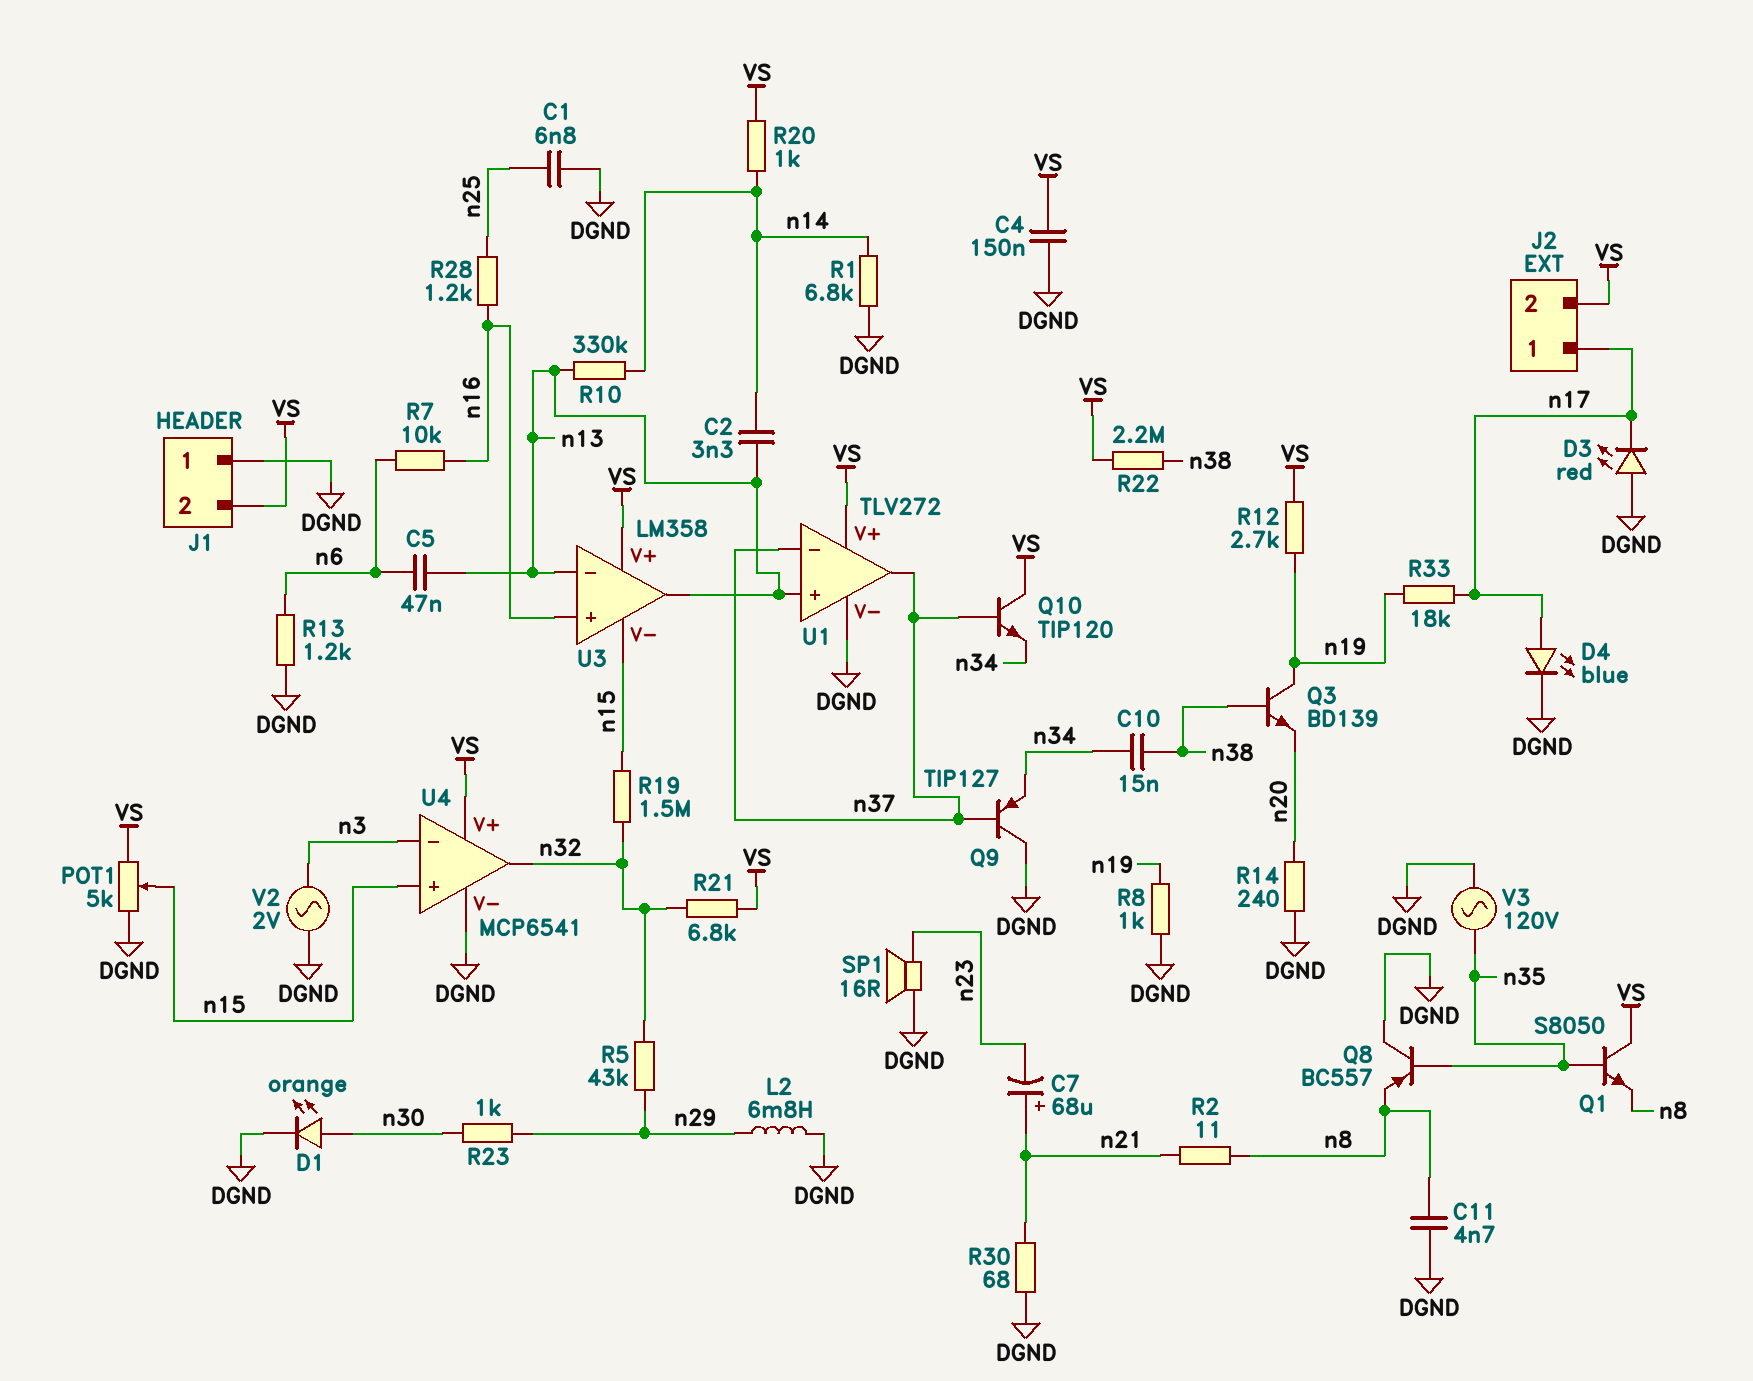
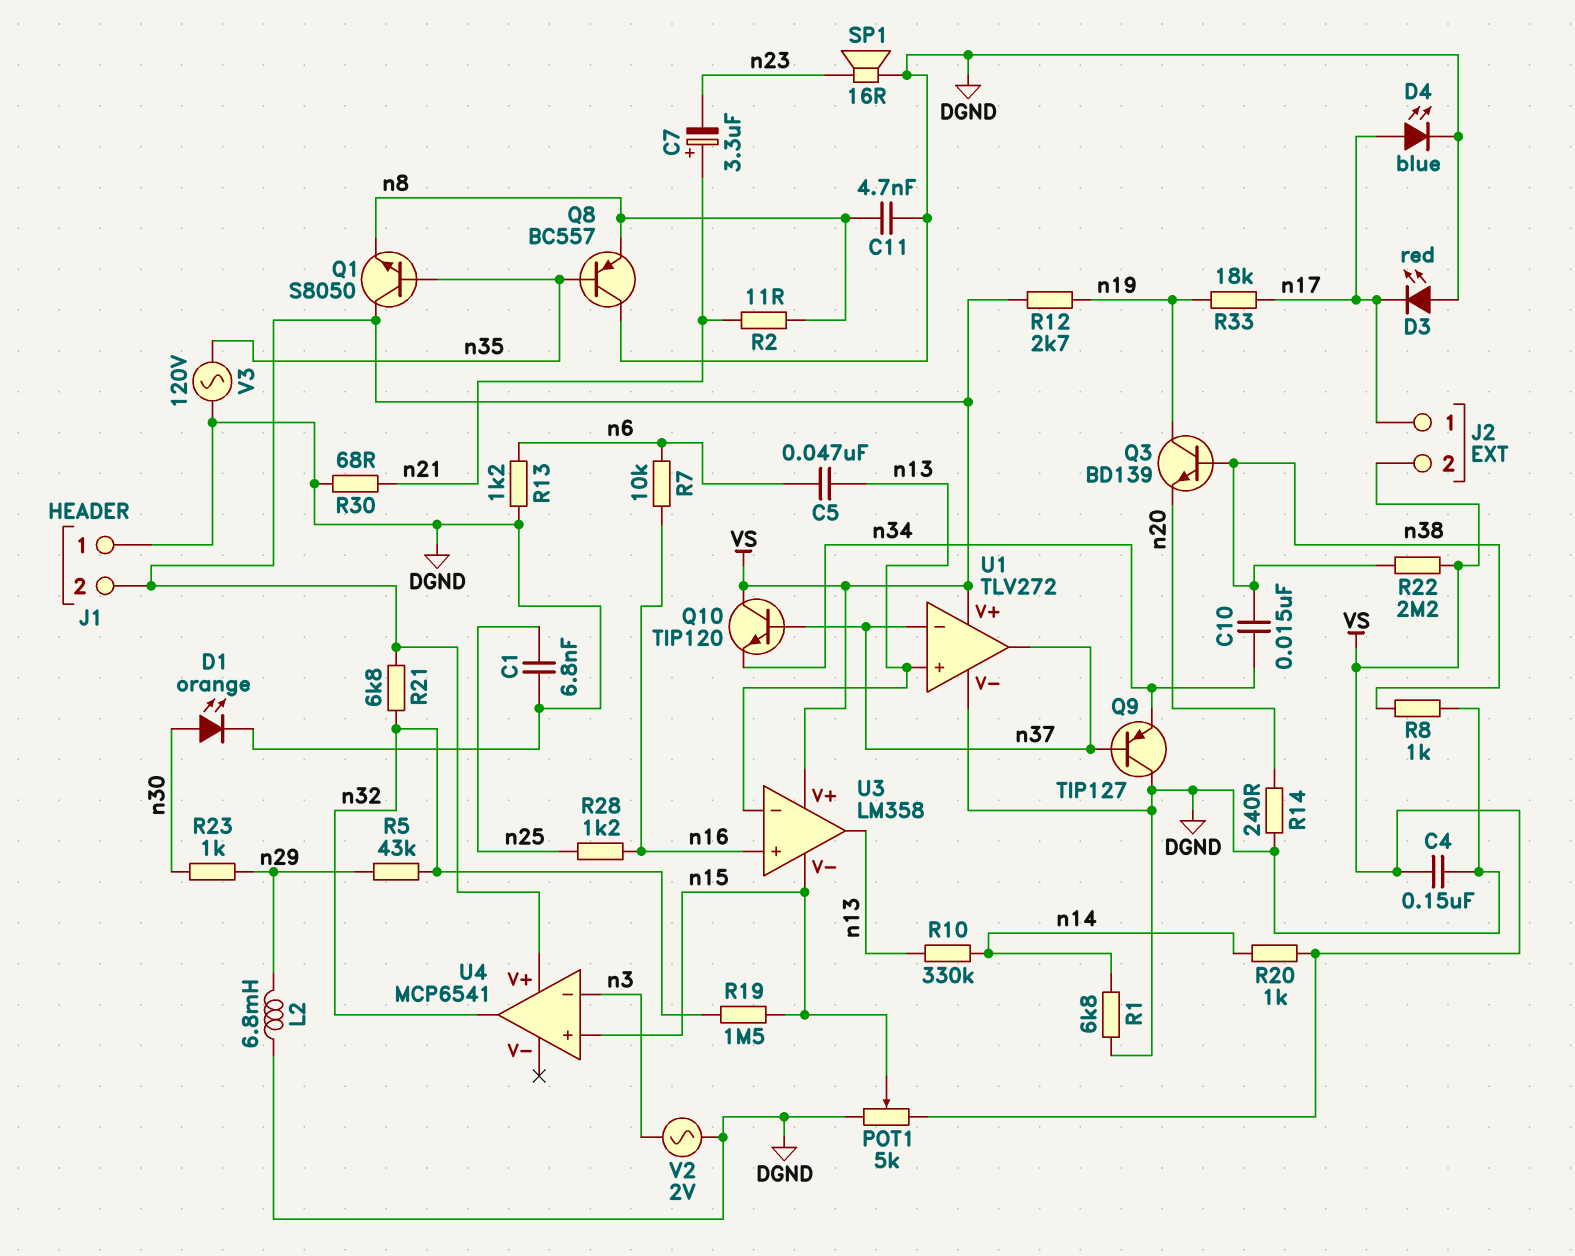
C2: 3.3nF (n13, n14) -> none
C7: 68uF (plus n21, minus n23) -> 3.3uF (plus n21, minus n23)
R8: 1k (DGND, n19) -> 1k (DGND, n38)
U4 pin V-: DGND -> none

